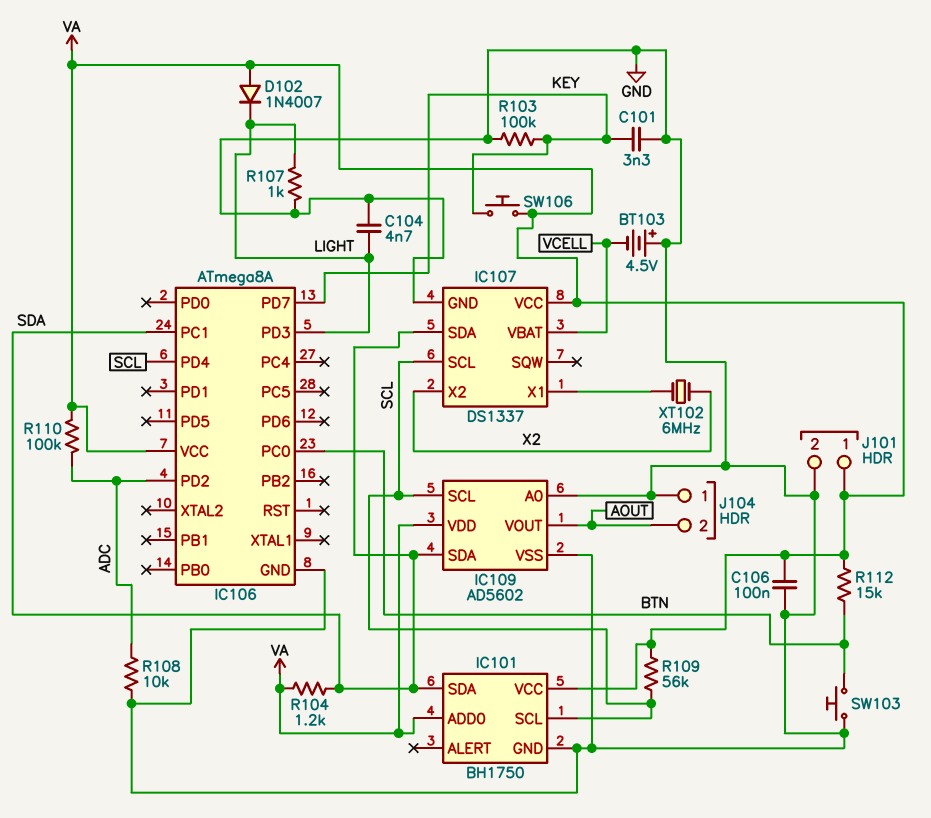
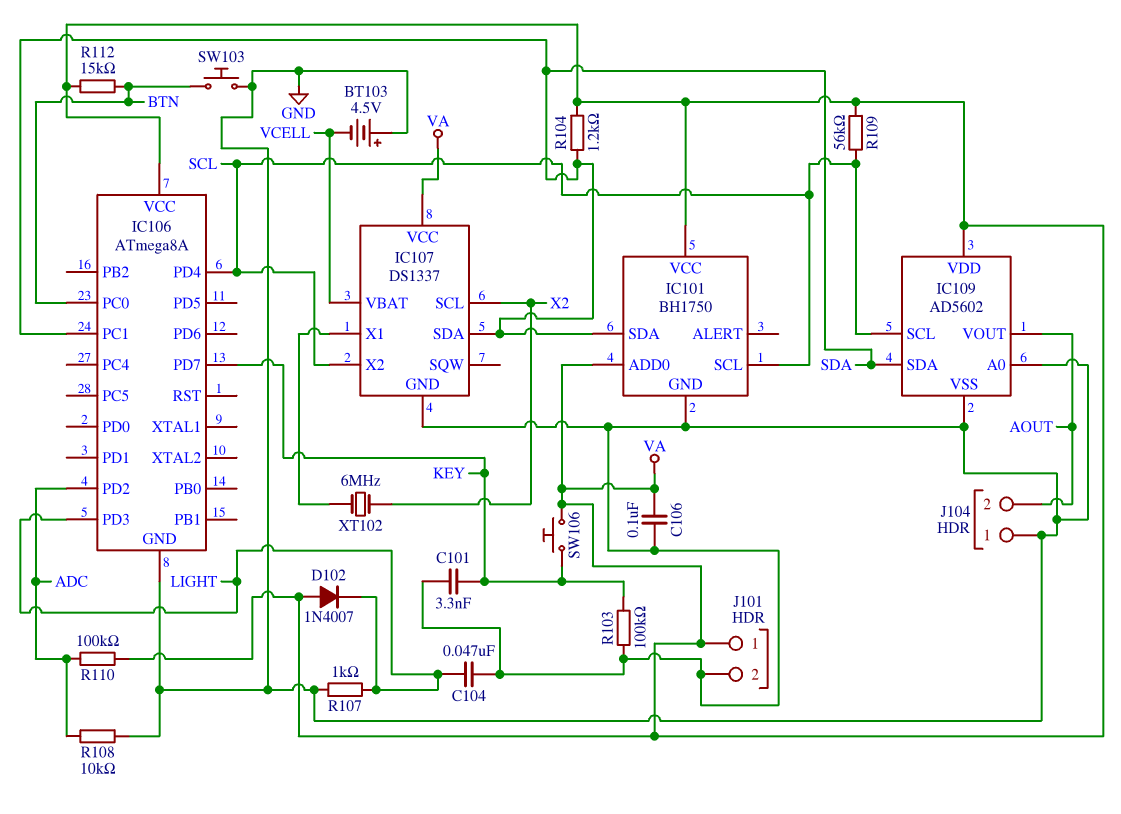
C104: 4.7nF (GND, LIGHT) -> 47nF (GND, LIGHT)
IC107 pin SCL: SCL -> X2
IC107 pin X2: X2 -> SCL

